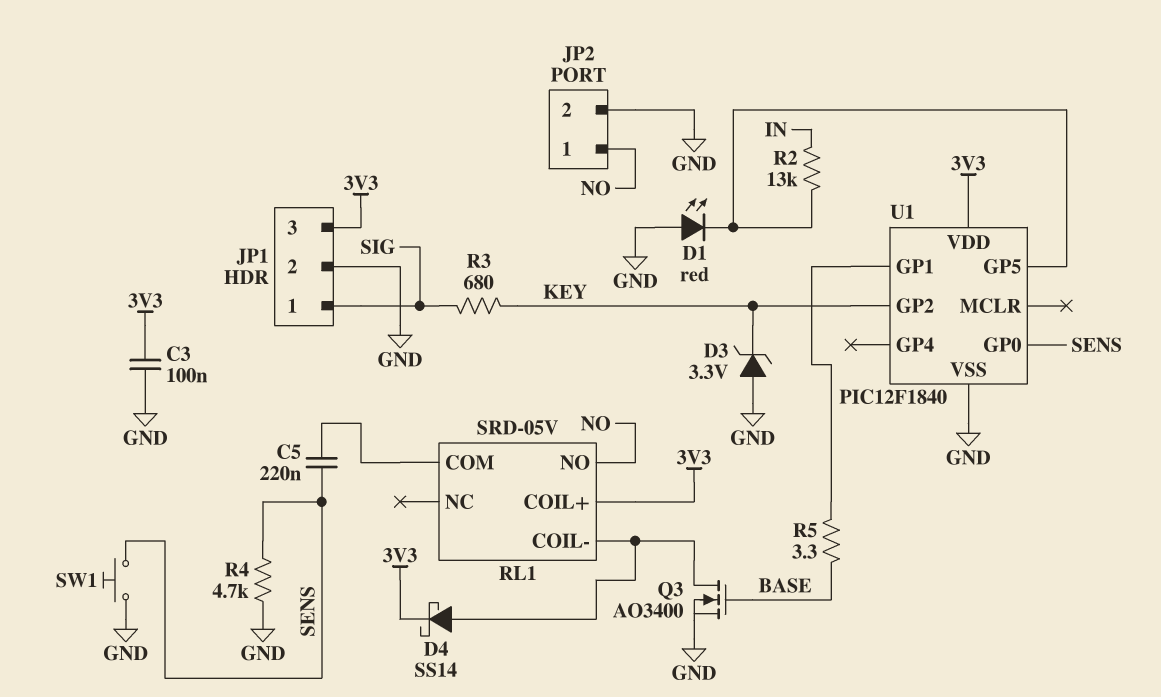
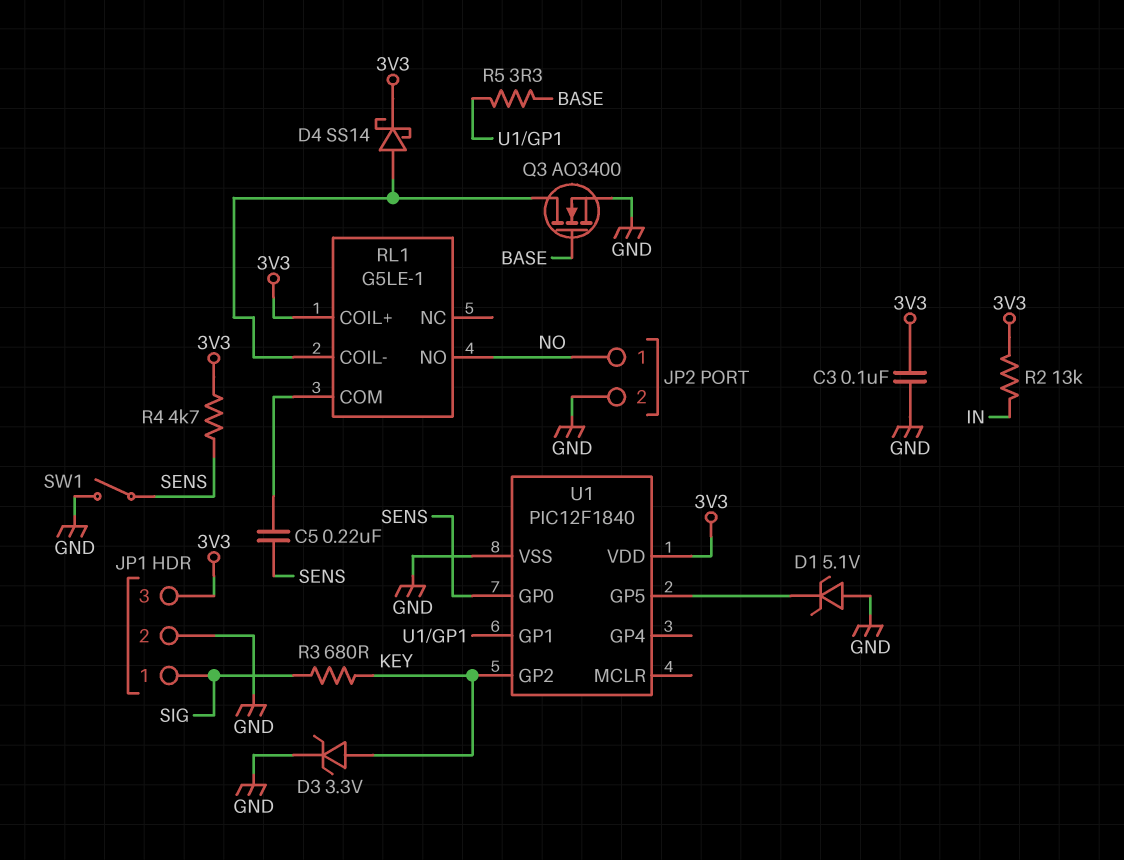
D1: LED red (A GND, K U1/GP5) -> zener 5.1V (A GND, K U1/GP5)
D3: zener 3.3V (A GND, K KEY) -> zener 3.3V (A KEY, K GND)
R2: 13k (IN, U1/GP5) -> 13k (3V3, IN)
R4: 4.7k (GND, SENS) -> 4.7k (3V3, SENS)
RL1: SRD-05V -> G5LE-1
SW1: button (GND, SENS) -> switch (GND, SENS)

